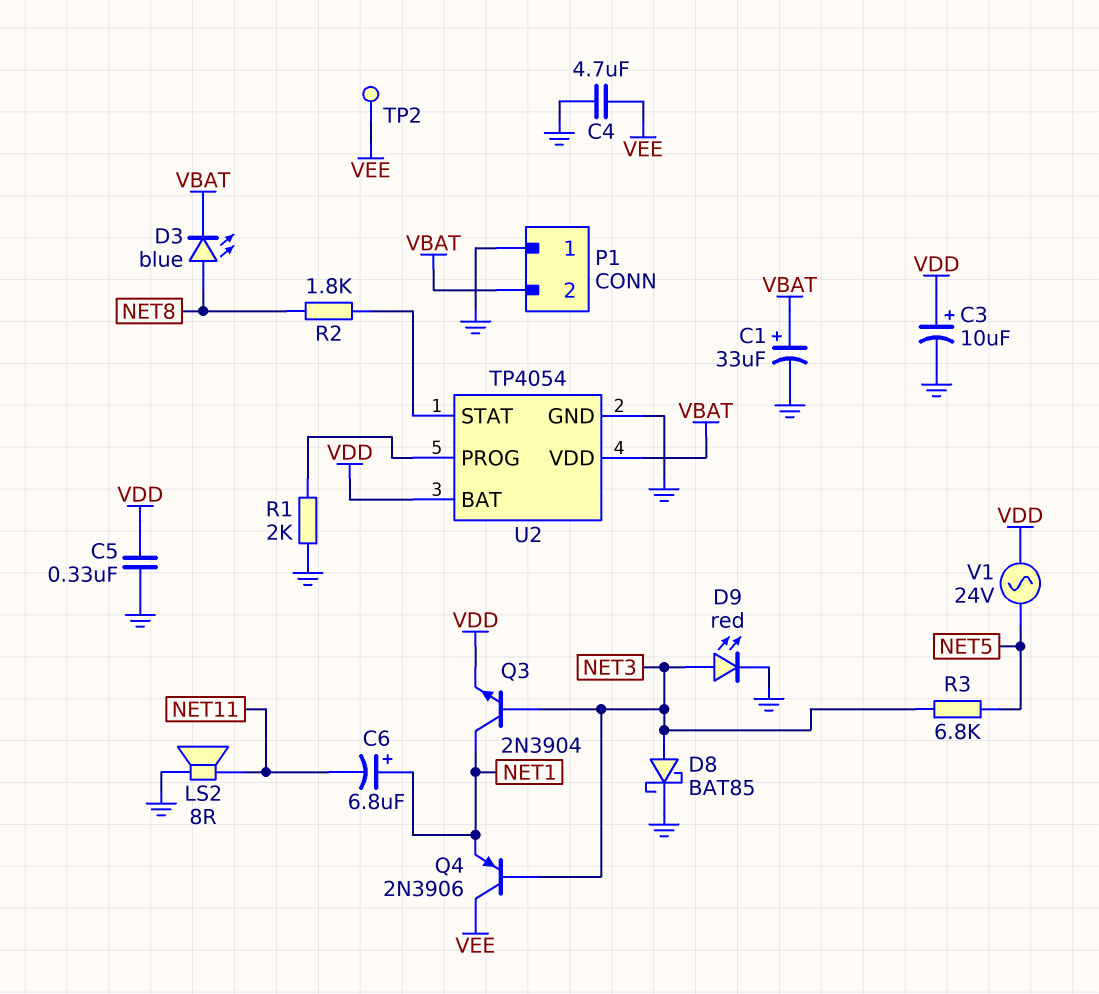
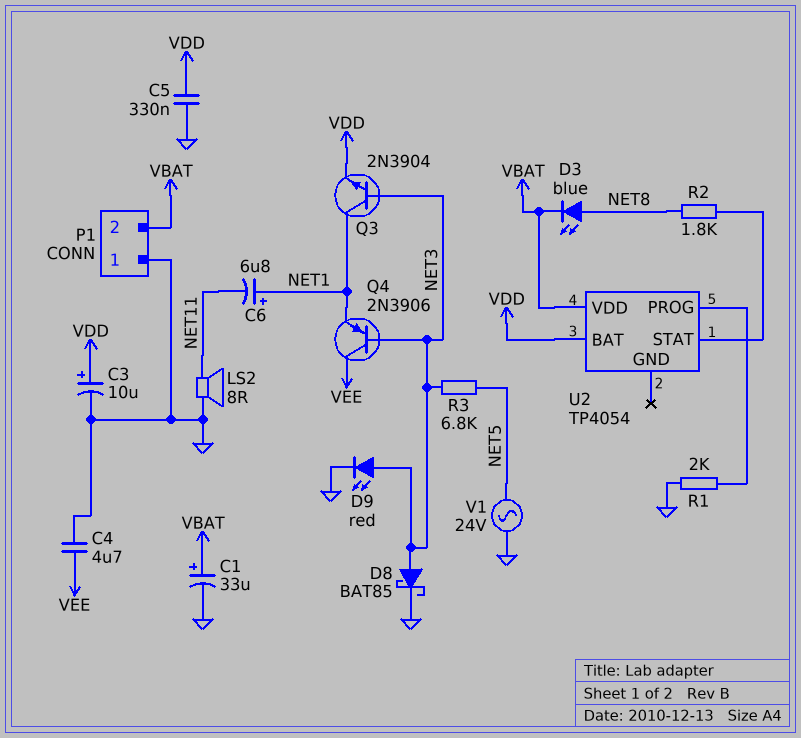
TP2: test point (VEE) -> none
U2 pin GND: GND -> none
V1: AC 24V (NET5, VDD) -> AC 24V (GND, NET5)

